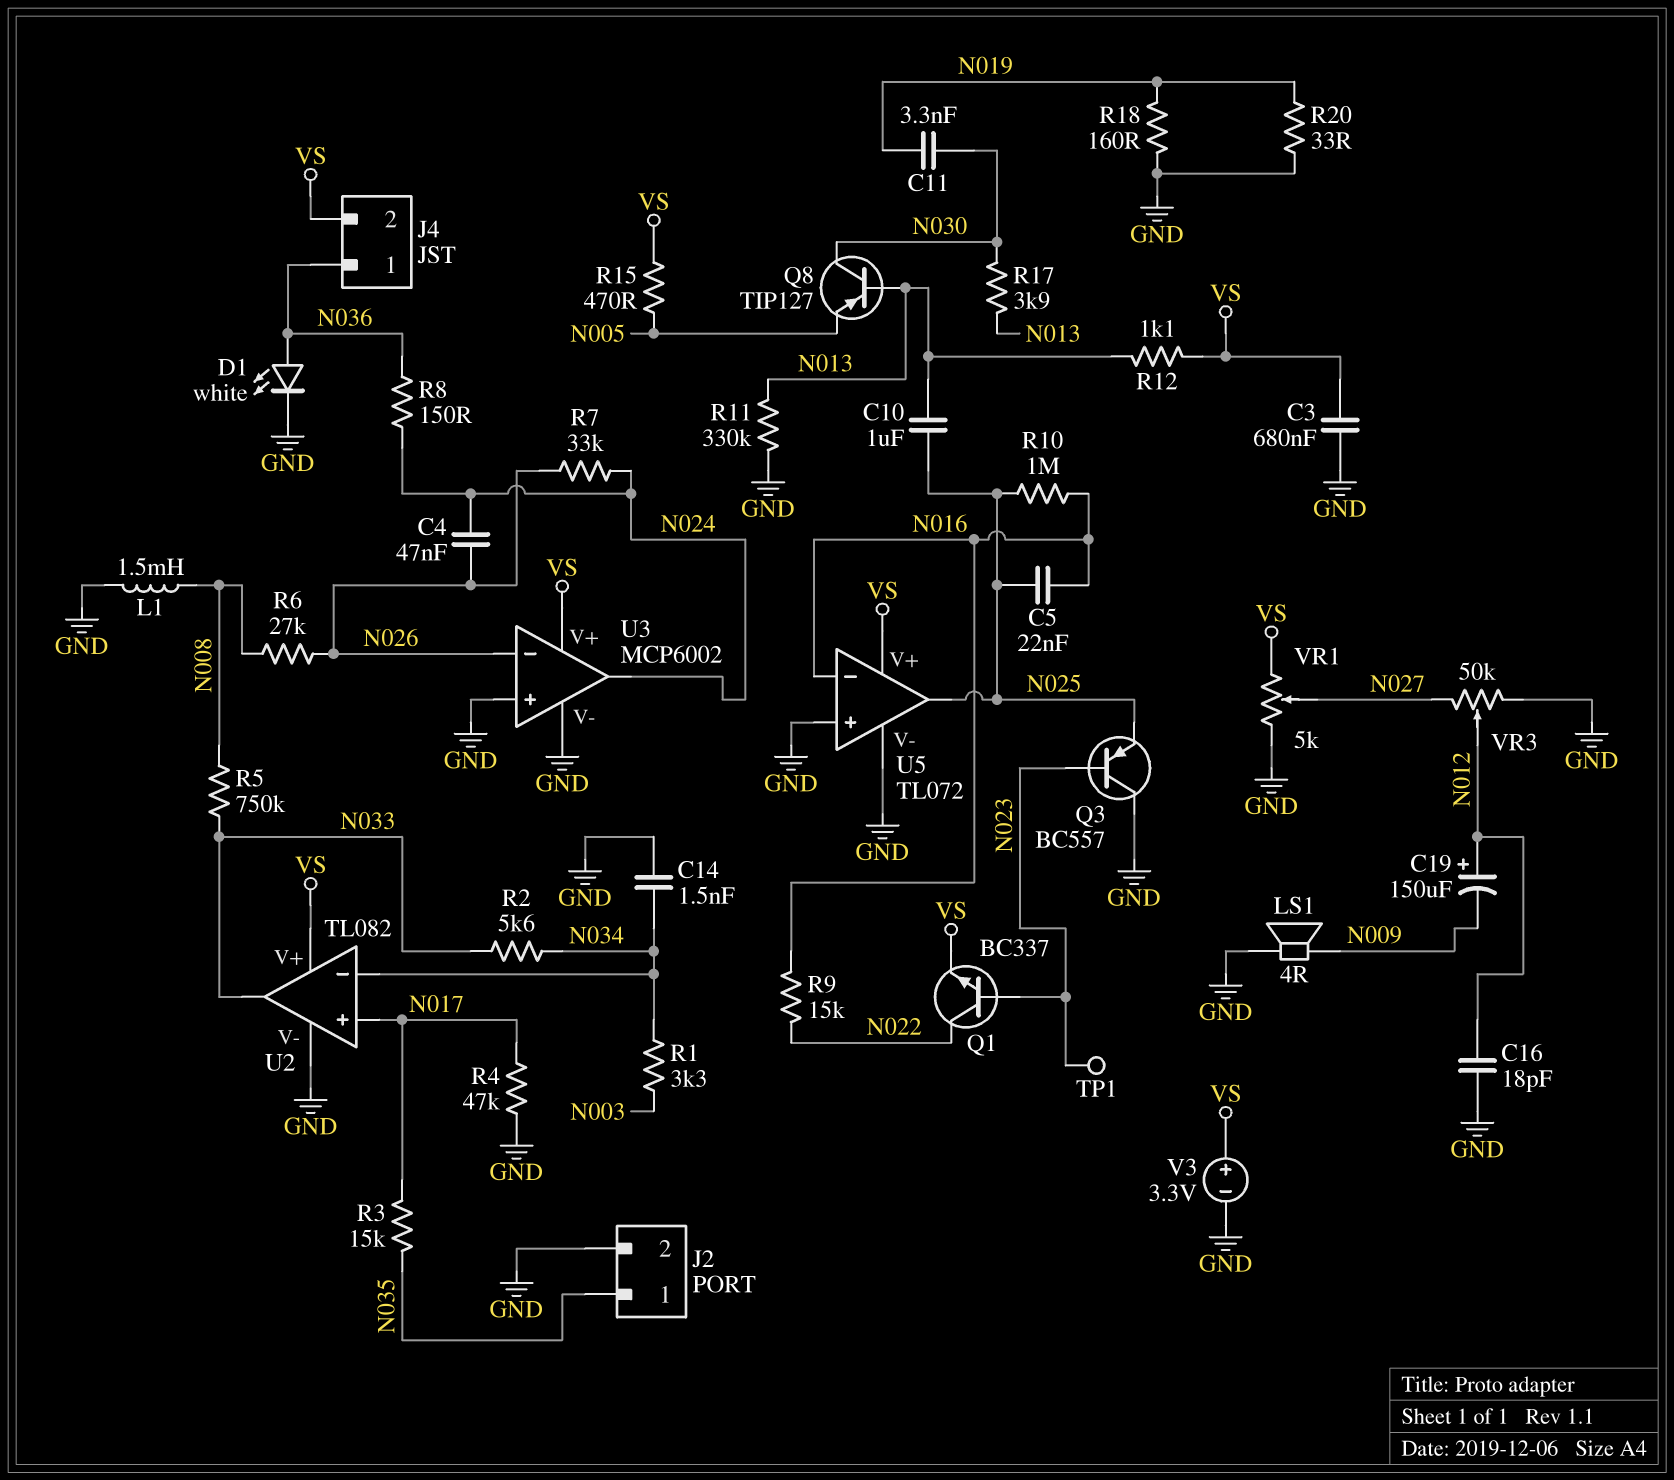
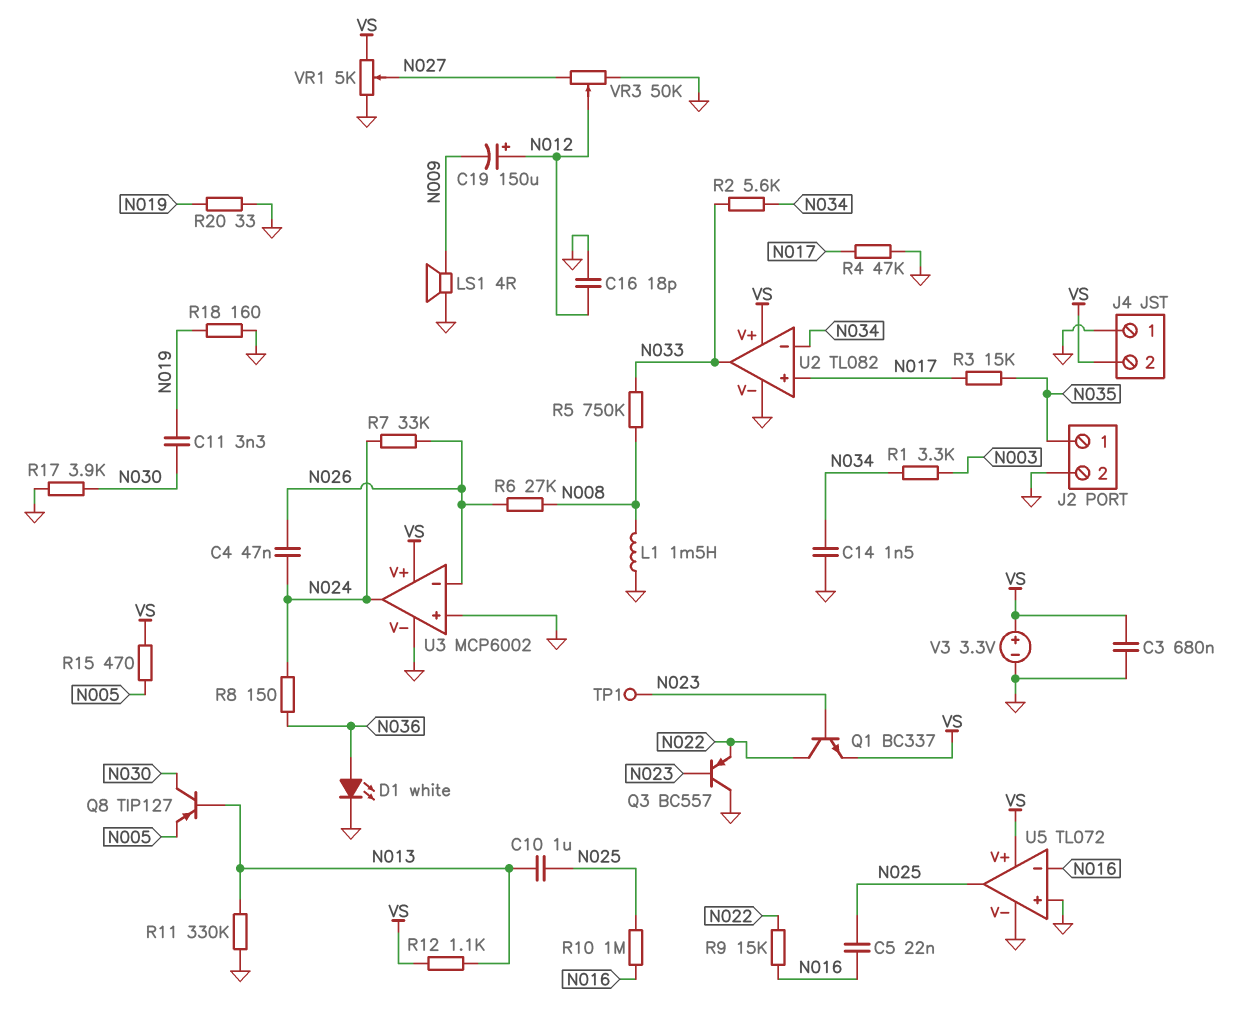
J4 pin 1: N036 -> GND
Q3: PNP BC557 (B N023, C GND, E N025) -> PNP BC557 (B N023, C GND, E N022)
R17: 3.9k (N013, N030) -> 3.9k (GND, N030)

